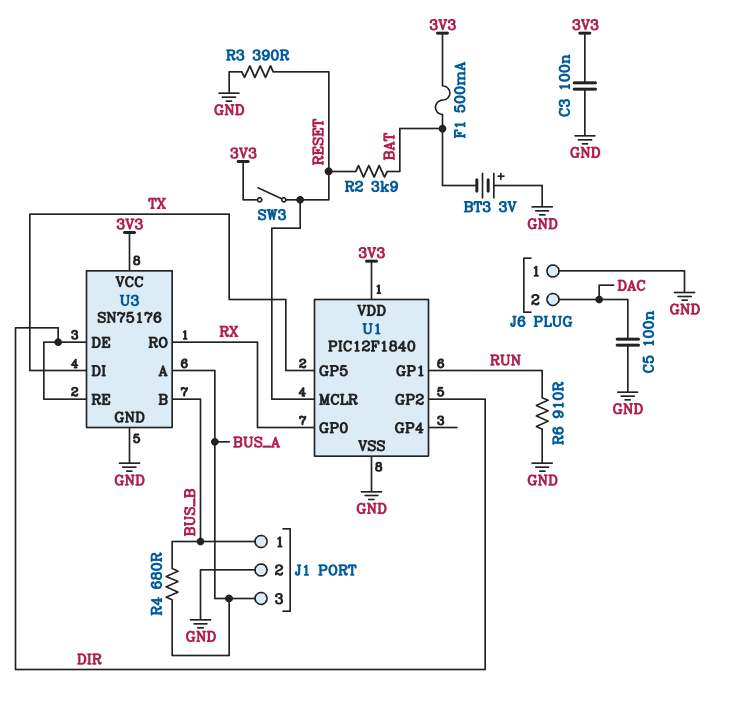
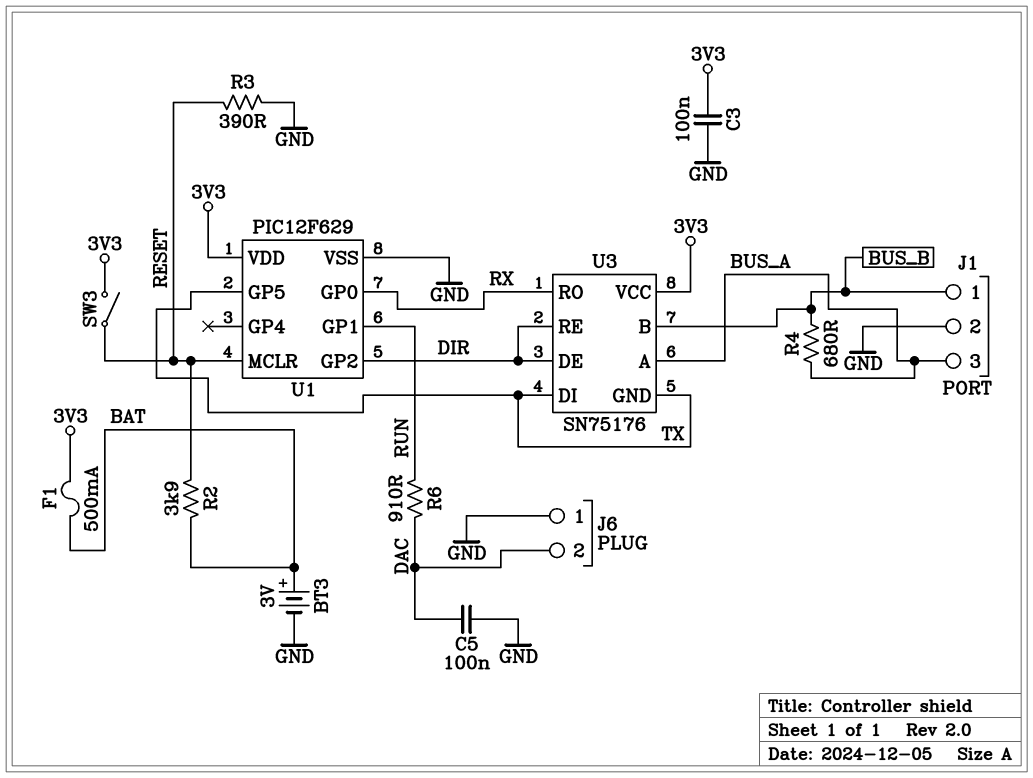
BT3: 3V (plus GND, minus BAT) -> 3V (plus BAT, minus GND)
R6: 910 (GND, RUN) -> 910 (DAC, RUN)
U1: PIC12F1840 -> PIC12F629
U3 pin GND: GND -> TX

